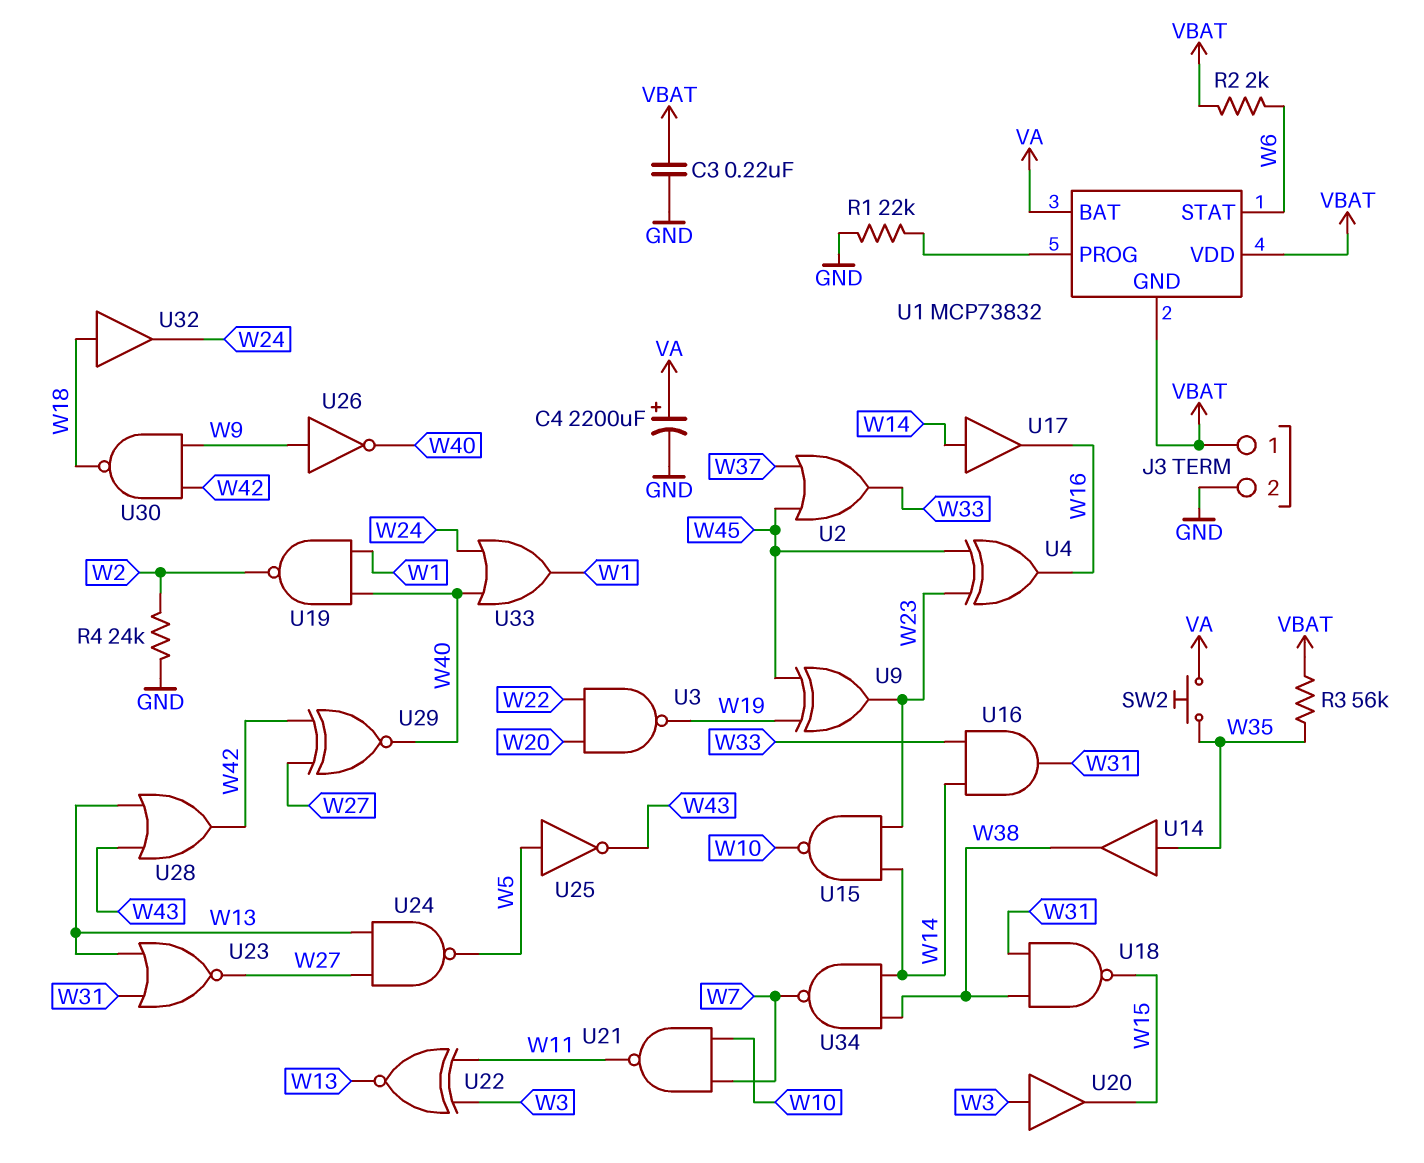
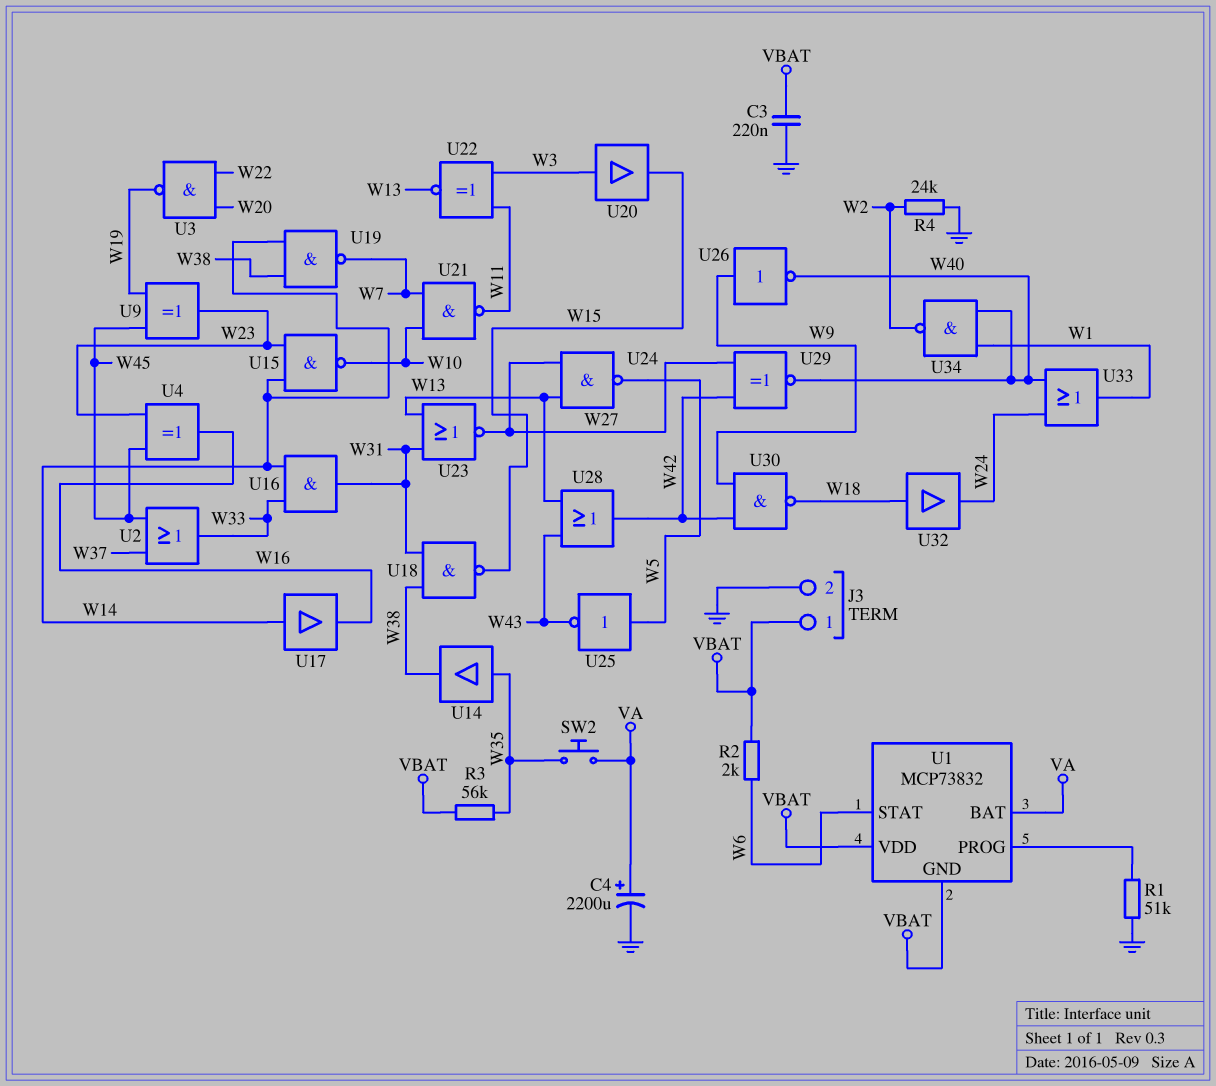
R1: 22k (GND, U1/PROG) -> 51k (GND, U1/PROG)
U19: NAND (in W1, in W40, out W2) -> NAND (in W14, in W38, out W7)
U34: NAND (in W14, in W38, out W7) -> NAND (in W1, in W40, out W2)

